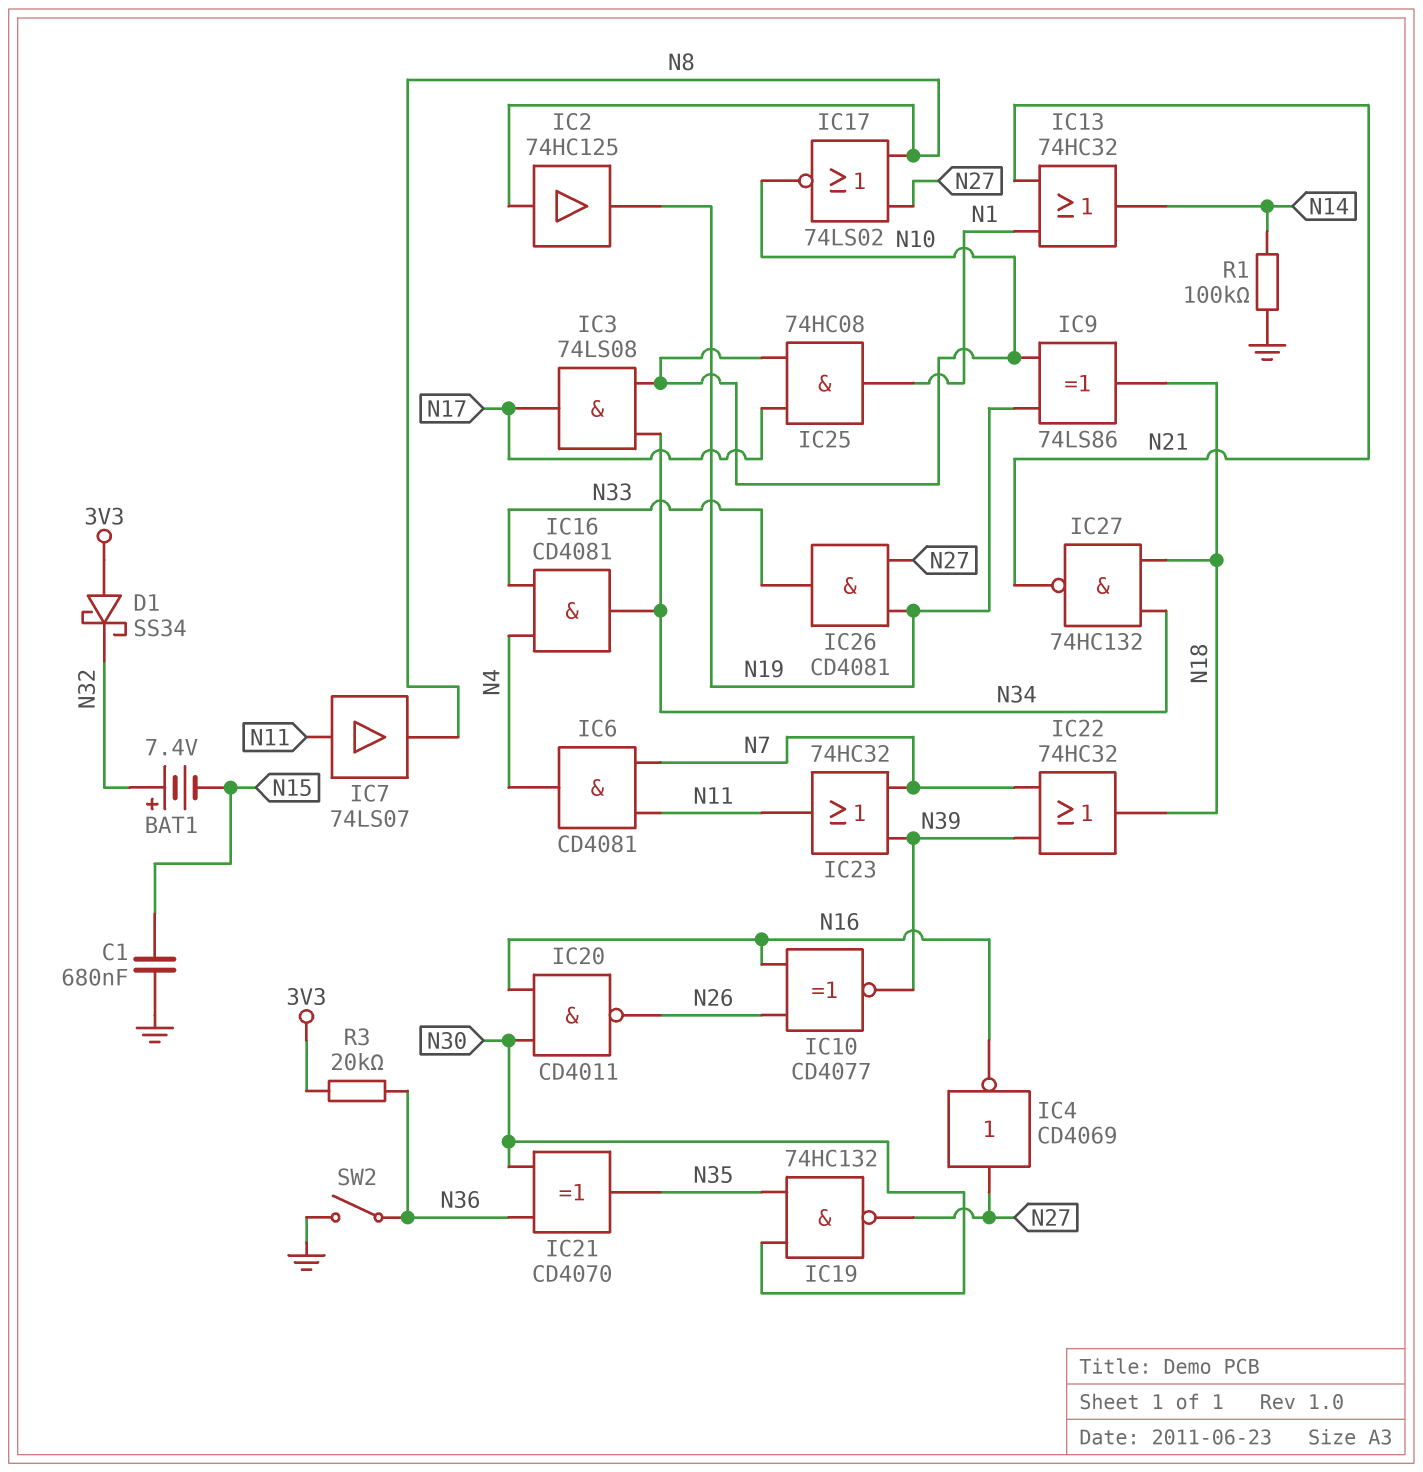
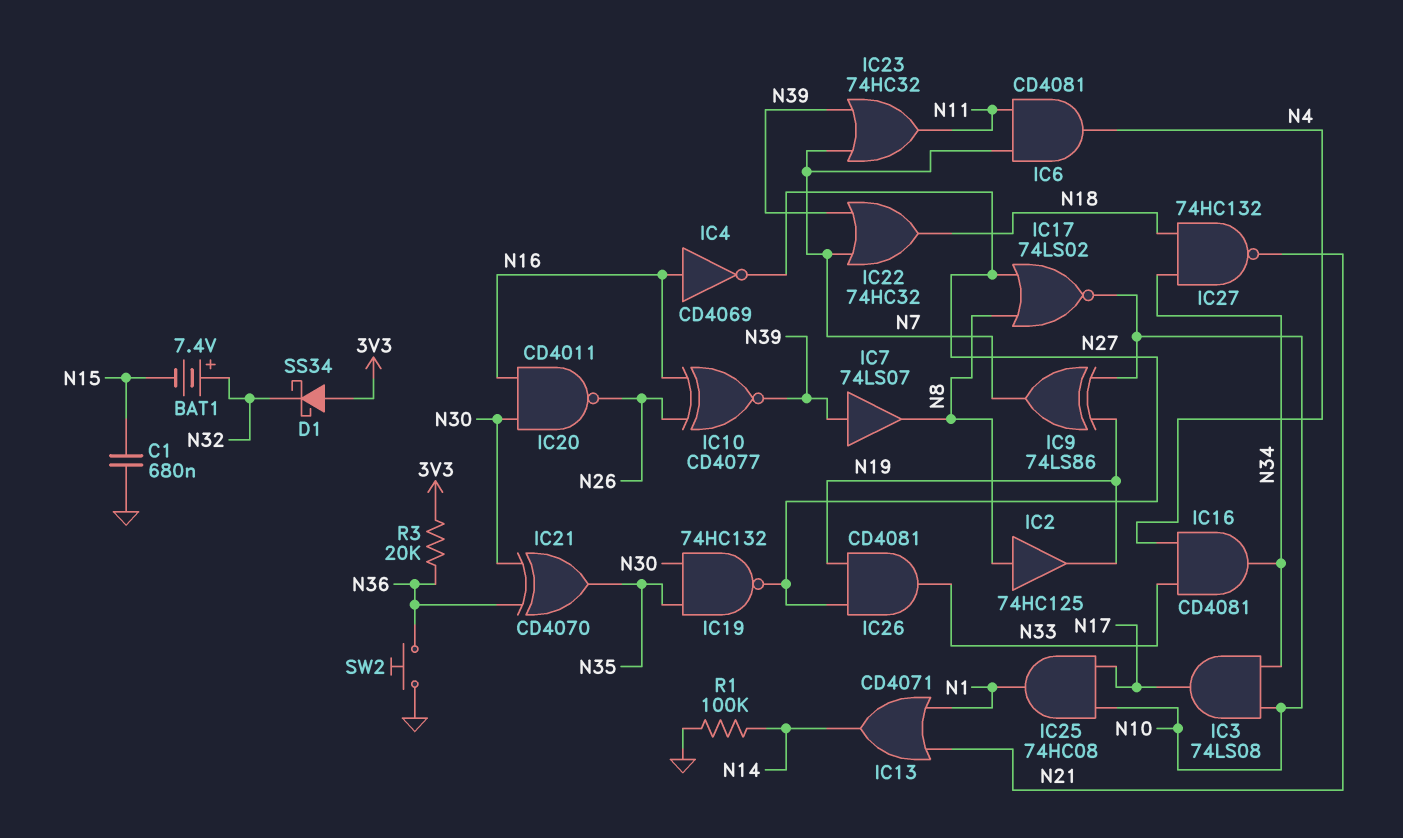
IC4: NOT CD4069 (in N27, out N16) -> NOT CD4069 (in N16, out N27)
IC7: buffer 74LS07 (in N11, out N8) -> buffer 74LS07 (in N39, out N8)
IC9: XOR 74LS86 (in N10, in N19, out N18) -> XOR 74LS86 (in N10, in N19, out N7)
IC13: OR 74HC32 (in N1, in N21, out N14) -> OR CD4071 (in N1, in N21, out N14)
SW2: switch (GND, N36) -> button (GND, N36)

